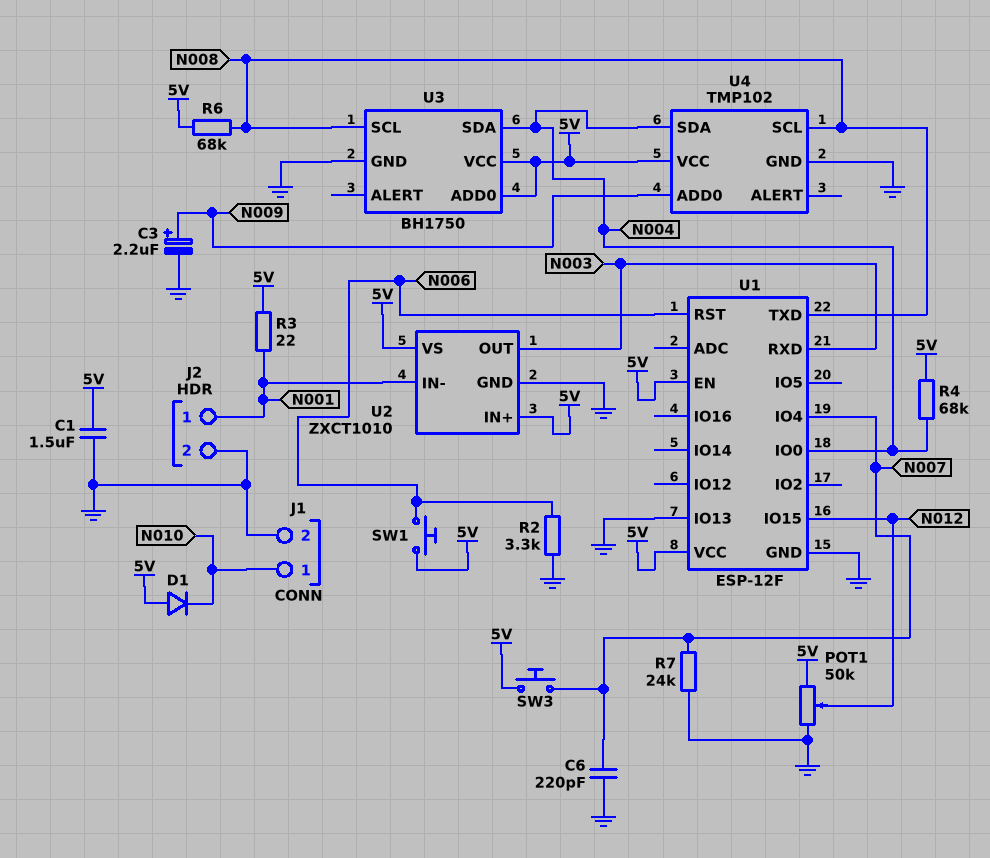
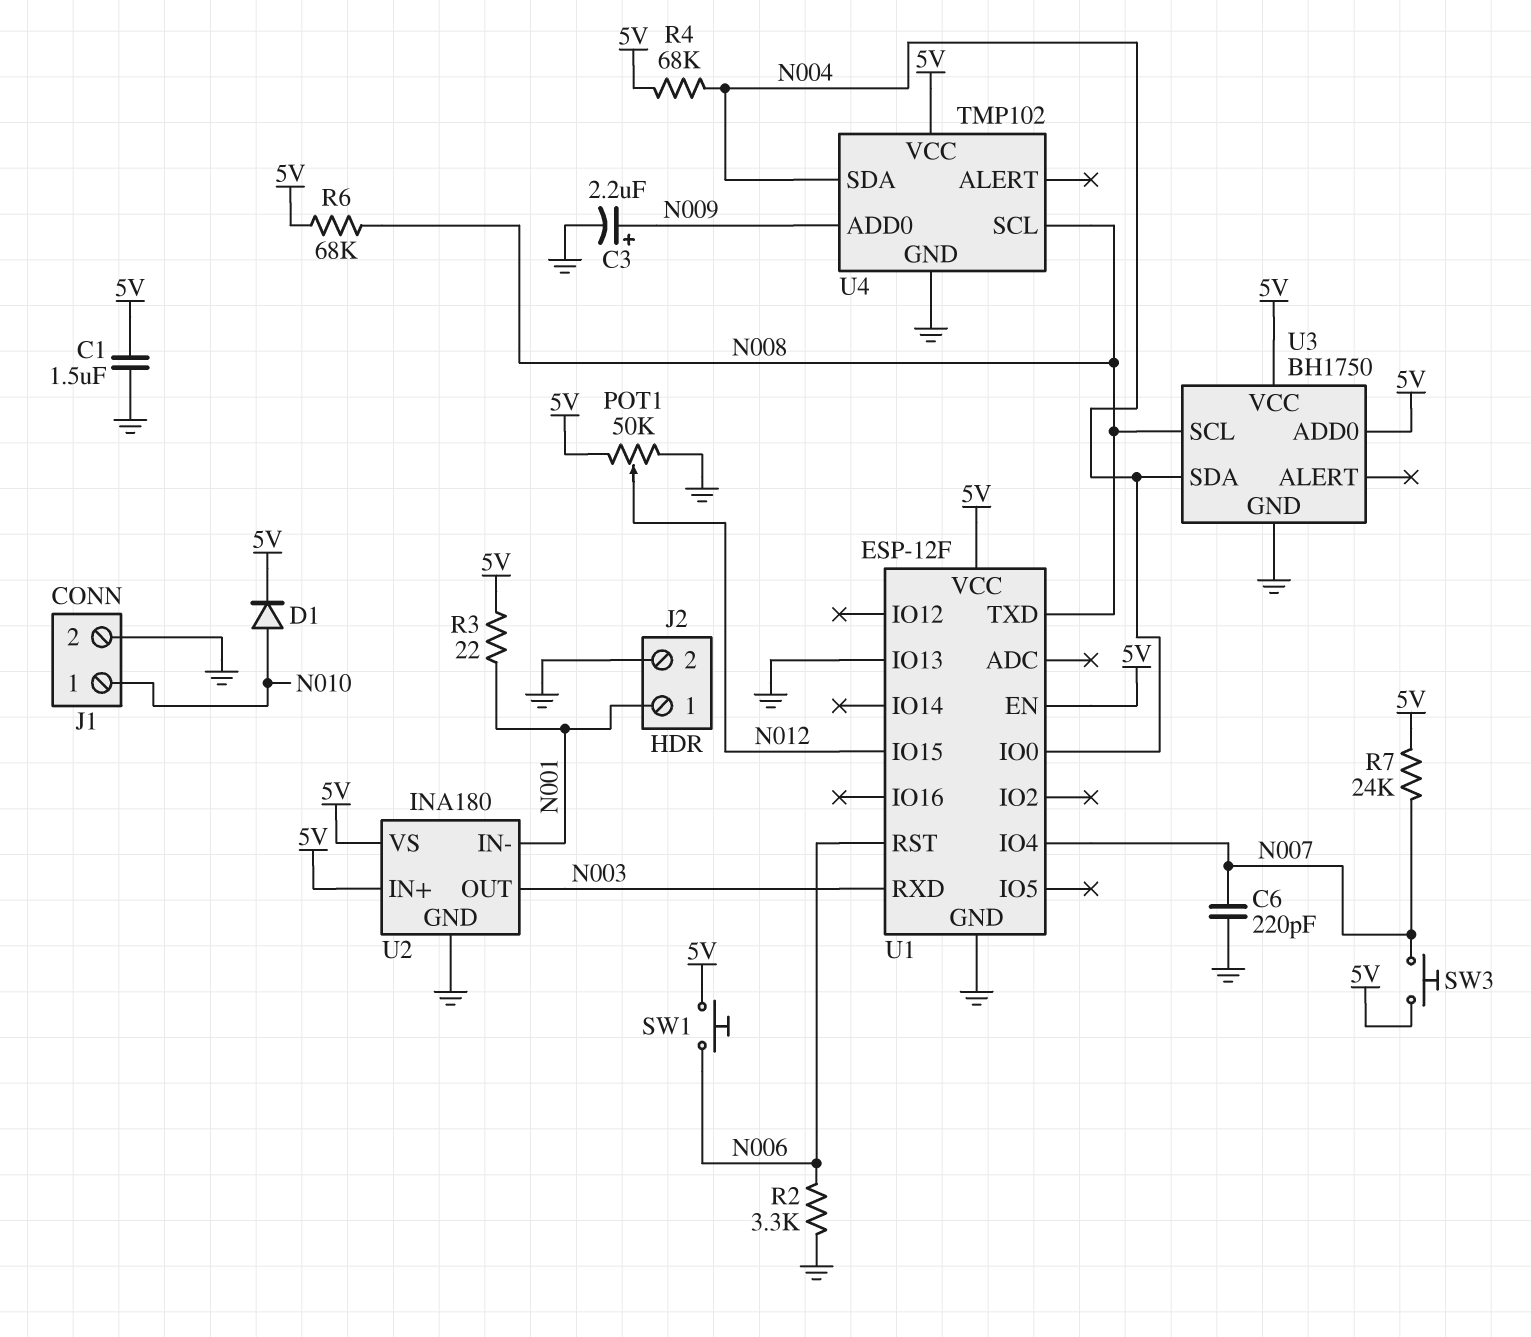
D1: diode (A 5V, K N010) -> diode (A N010, K 5V)
R7: 24k (GND, N007) -> 24k (5V, N007)
U2: ZXCT1010 -> INA180

